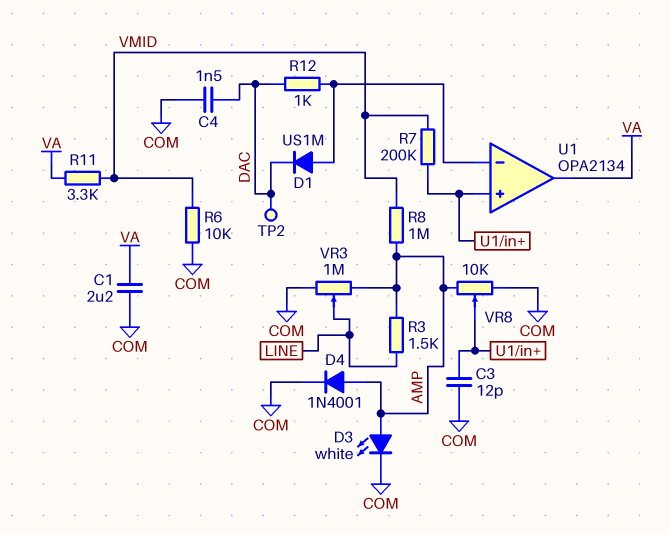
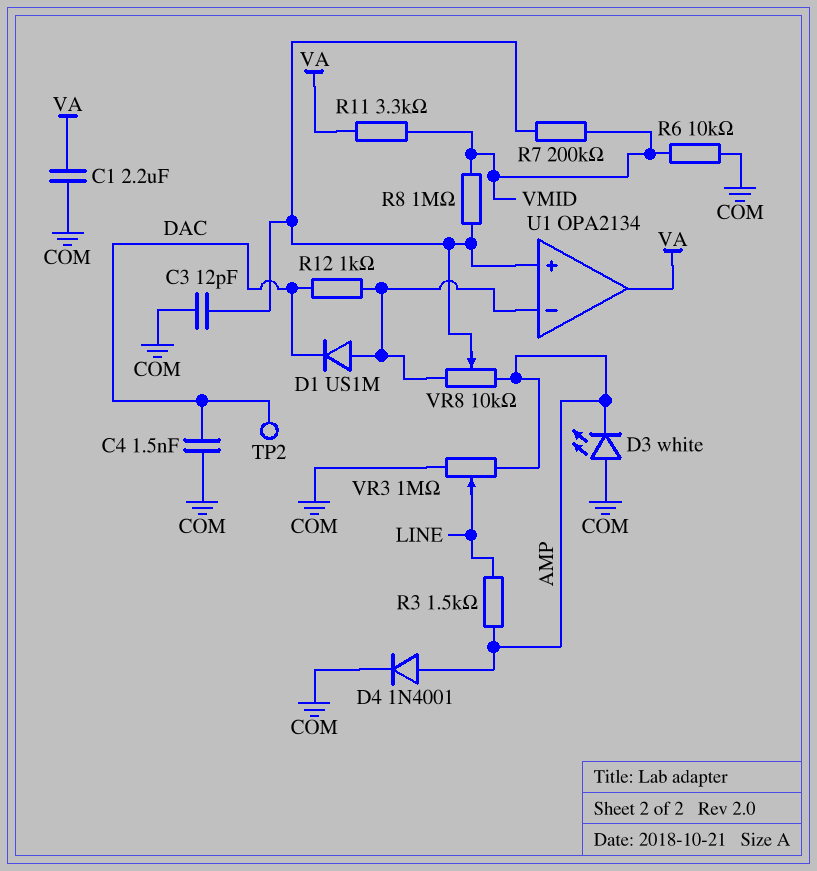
D3: LED white (A AMP, K COM) -> LED white (A COM, K AMP)
R8: 1M (AMP, VMID) -> 1M (U1/in+, VMID)
VR8: 10k (AMP, COM, wiper U1/in+) -> 10k (AMP, U1/in-, wiper U1/in+)

